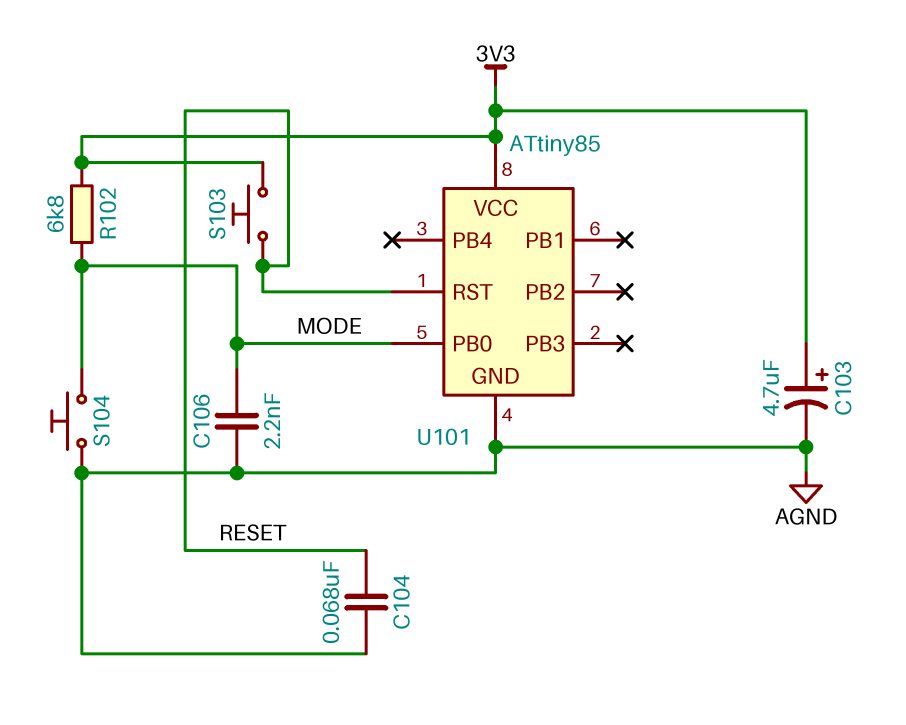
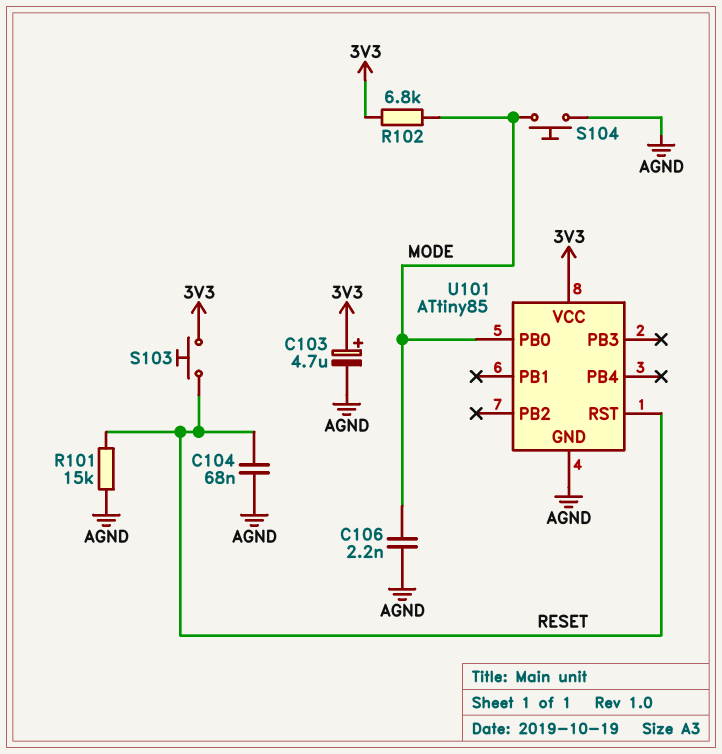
R101: none -> 15k (AGND, RESET)

